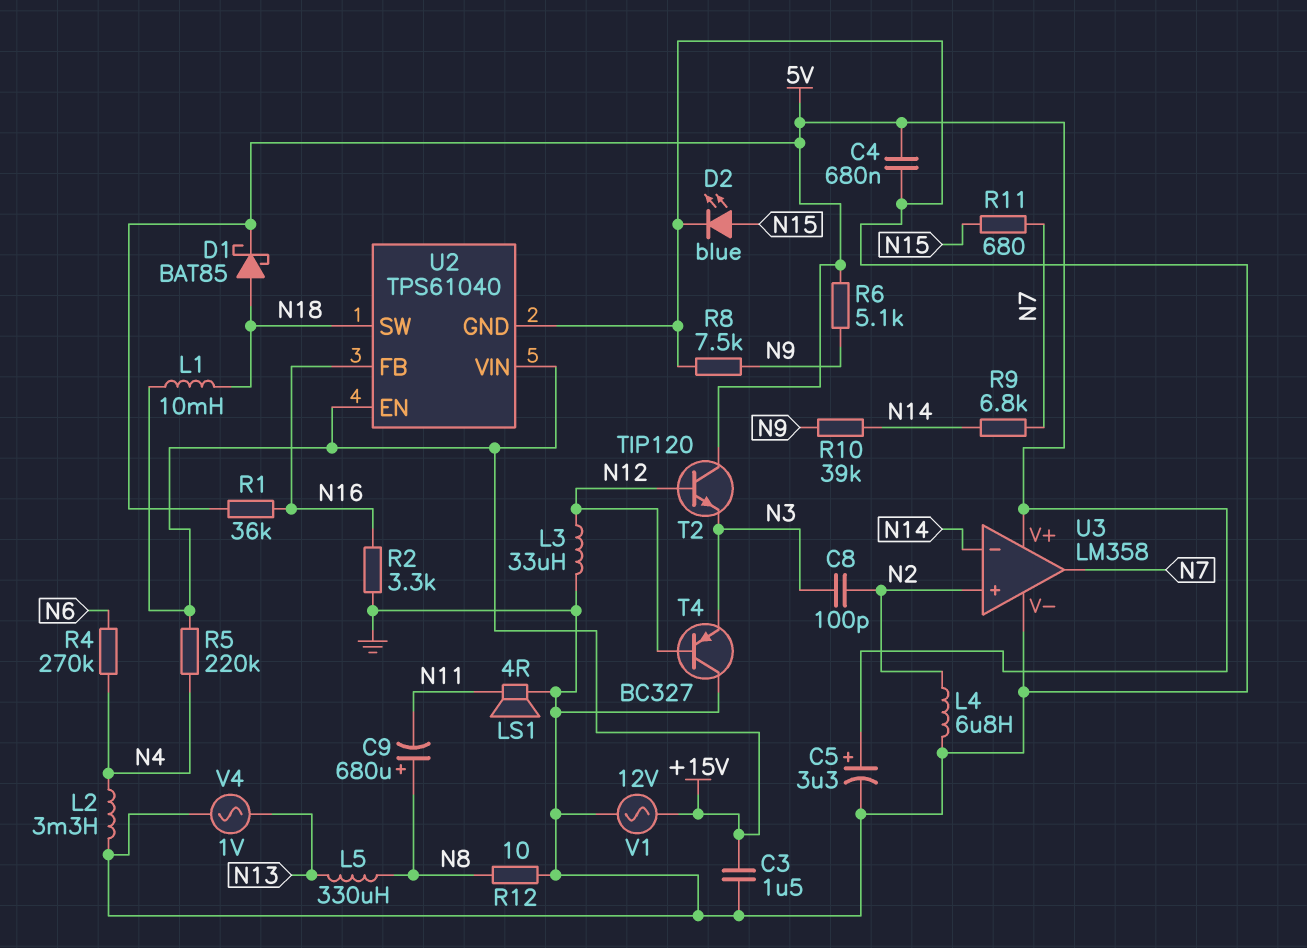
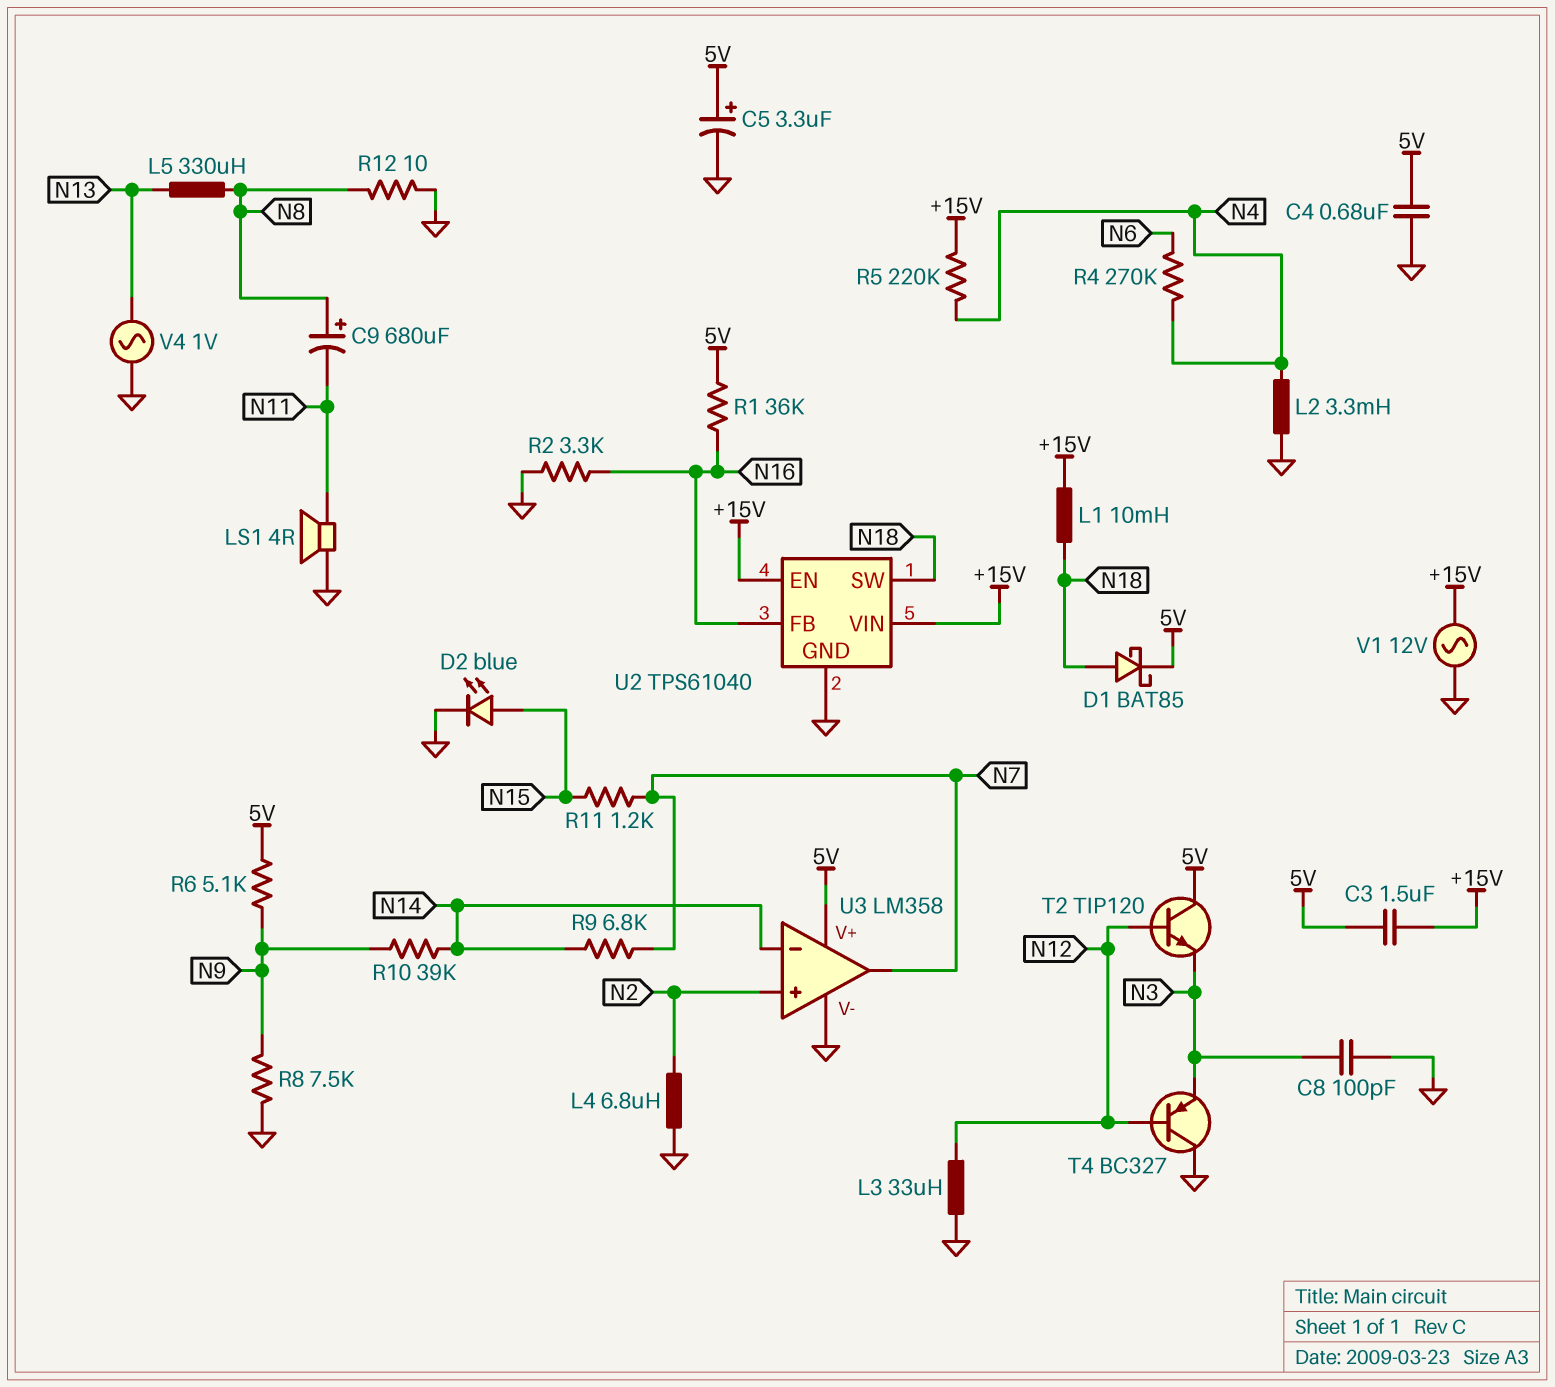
C3: 1.5uF (+15V, GND) -> 1.5uF (+15V, 5V)
C8: 100pF (N2, N3) -> 100pF (GND, N3)
R11: 680 (N7, N15) -> 1.2k (N7, N15)

